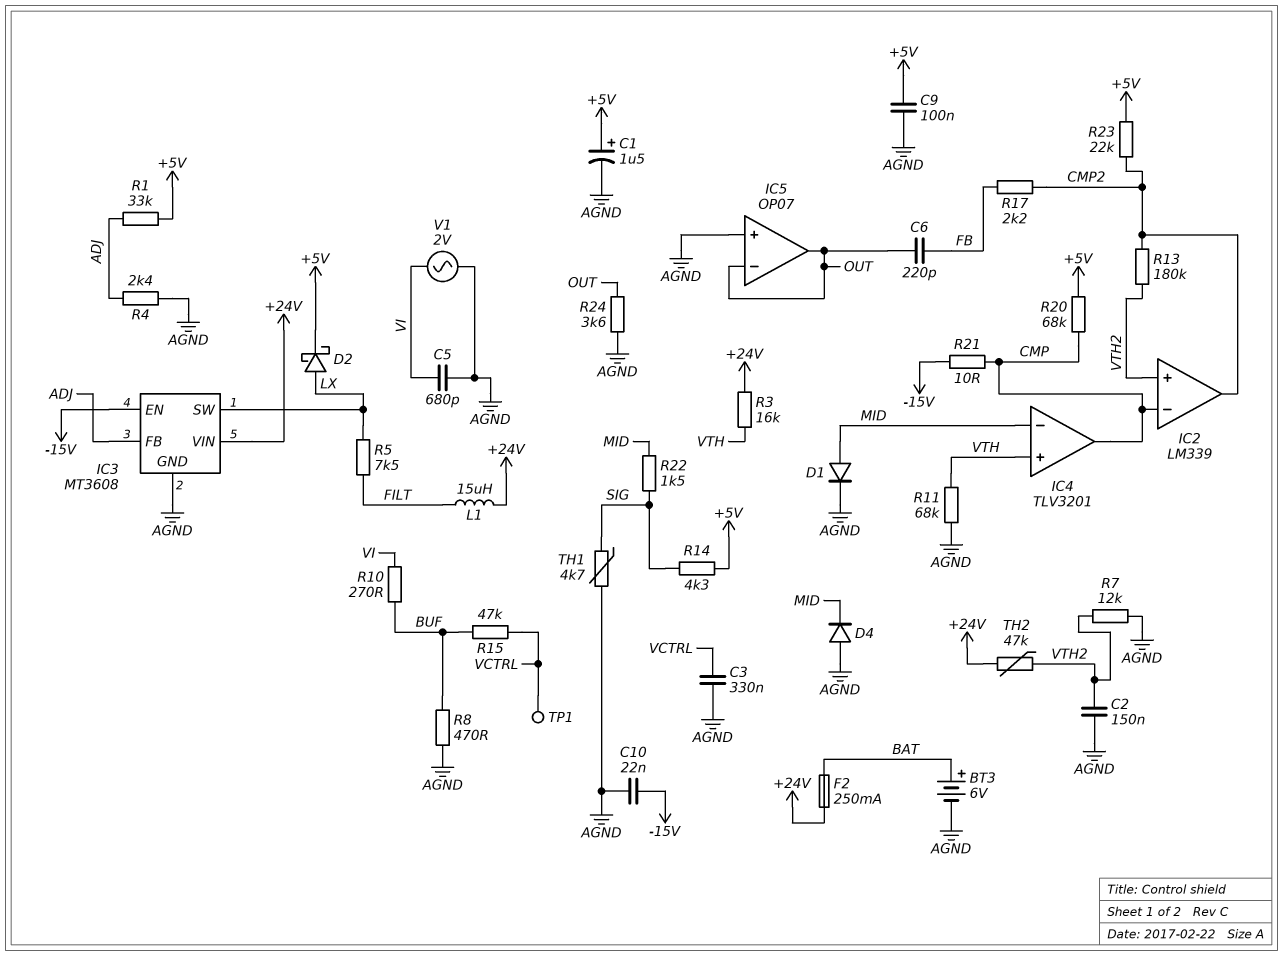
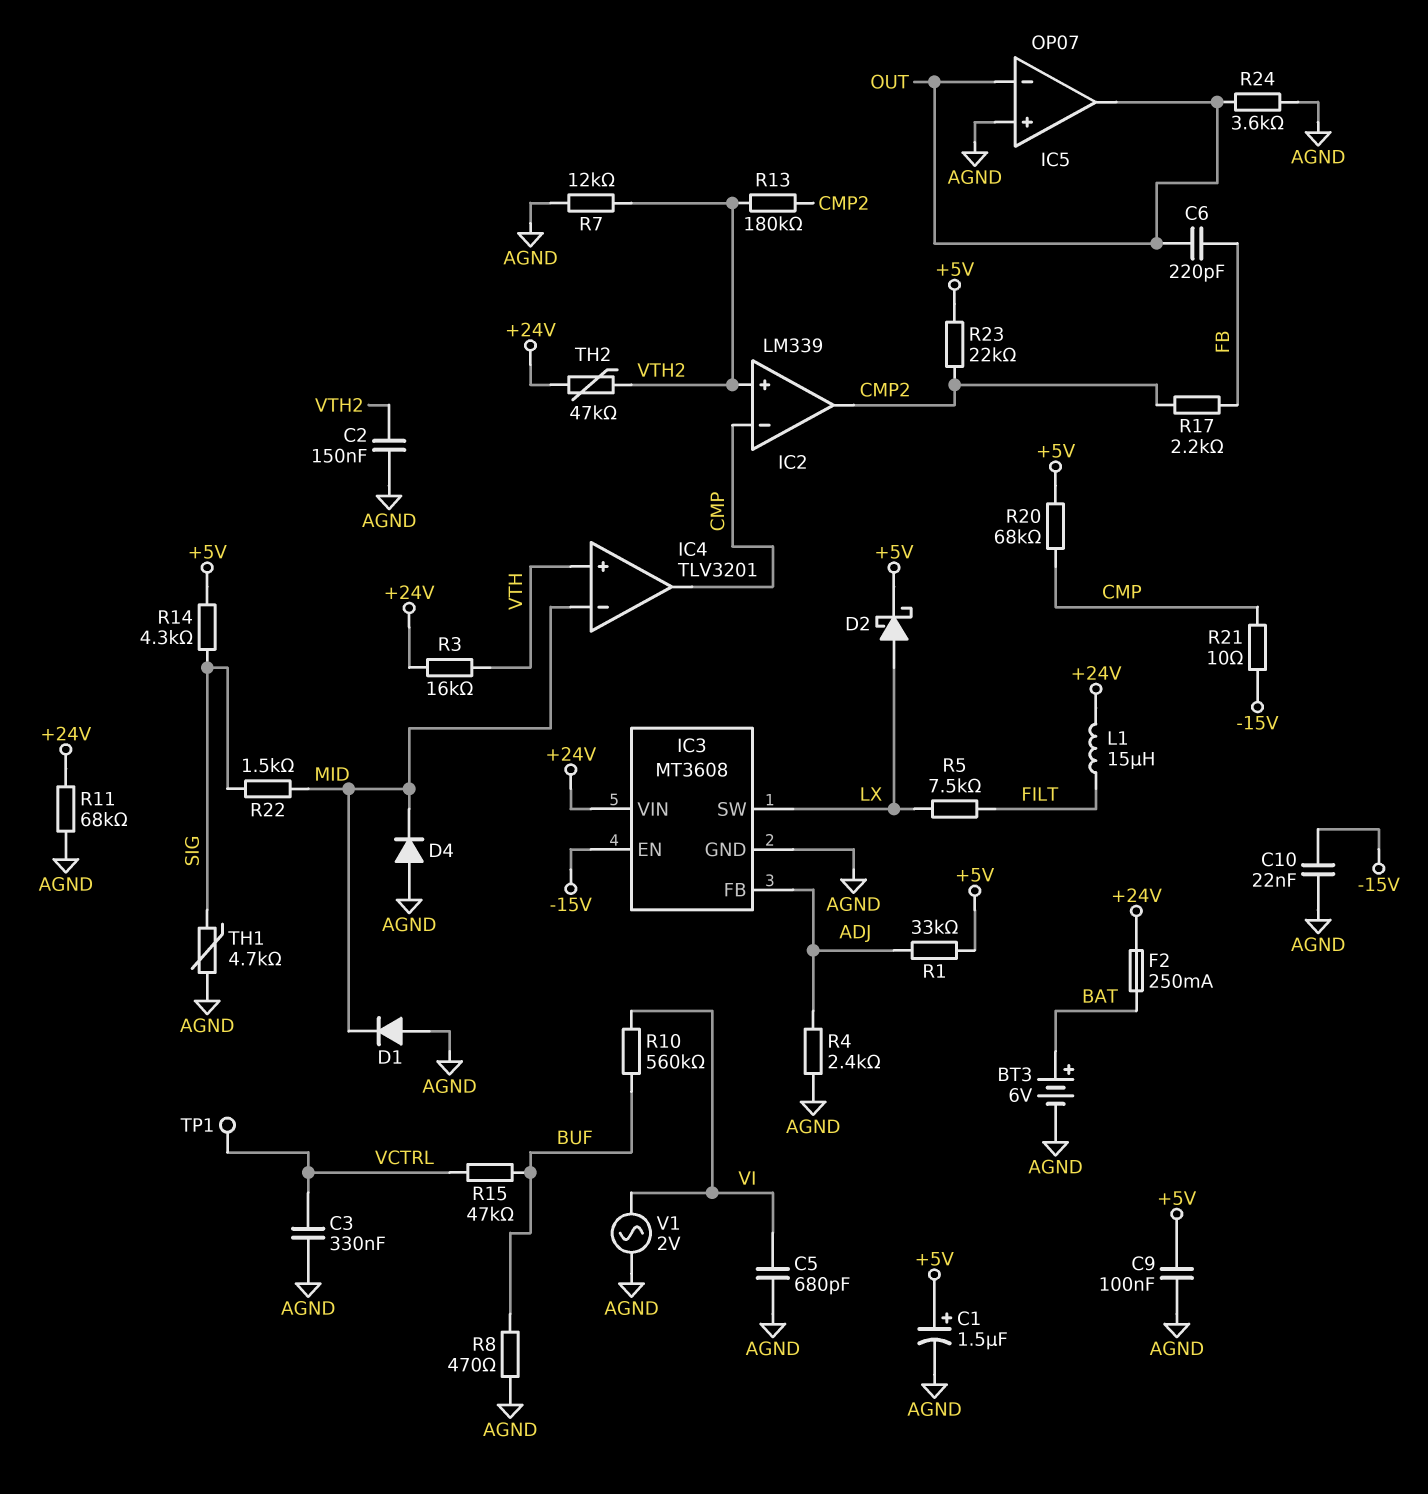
D1: diode (A MID, K AGND) -> diode (A AGND, K MID)
R10: 270 (BUF, VI) -> 560k (BUF, VI)
R11: 68k (AGND, VTH) -> 68k (+24V, AGND)

